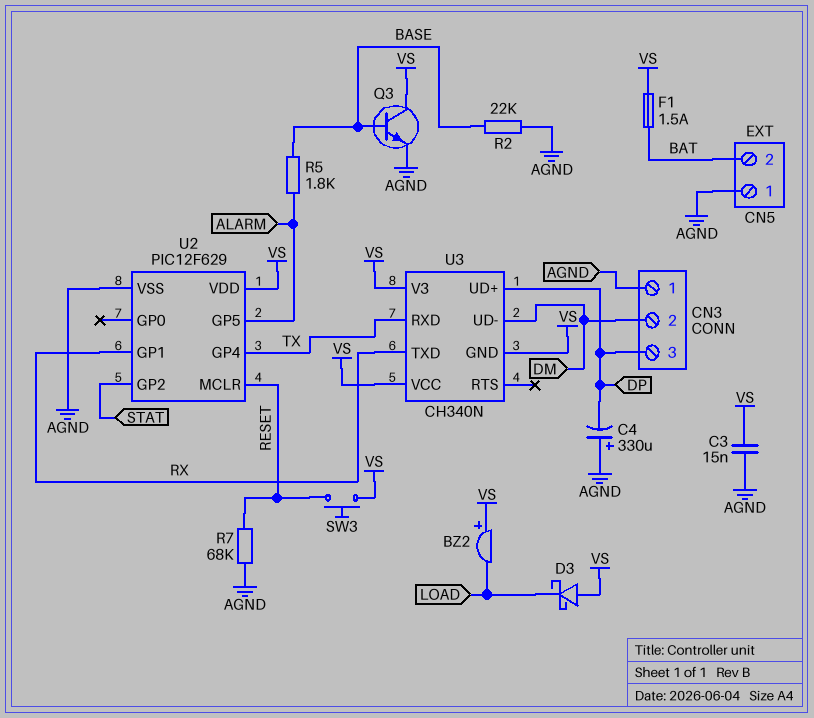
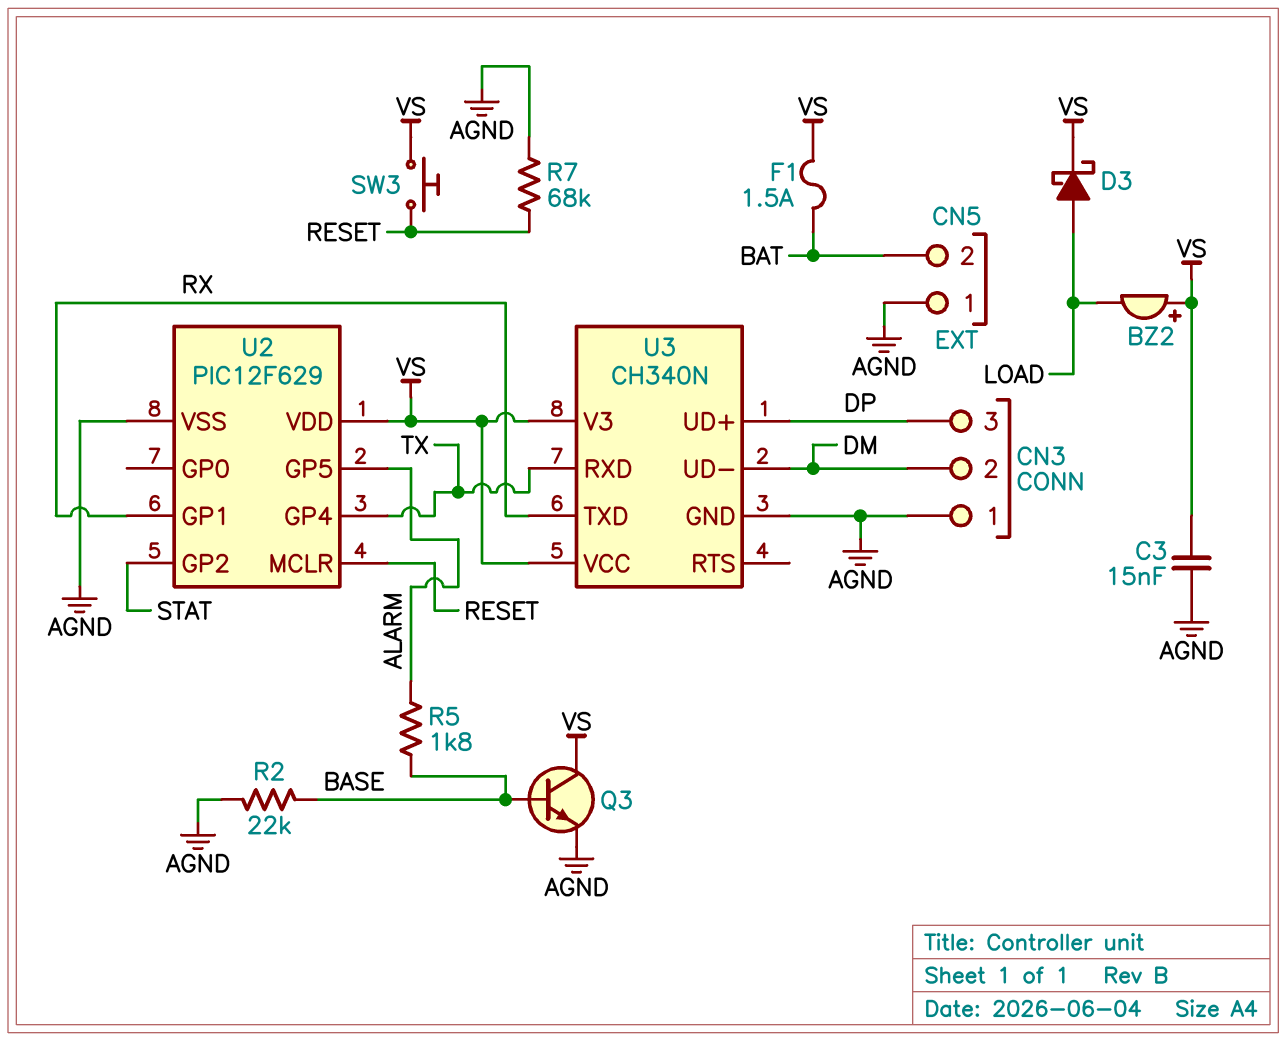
C4: 330uF (plus AGND, minus DP) -> none
D3: schottky (A VS, K LOAD) -> schottky (A LOAD, K VS)
U3 pin GND: VS -> AGND

